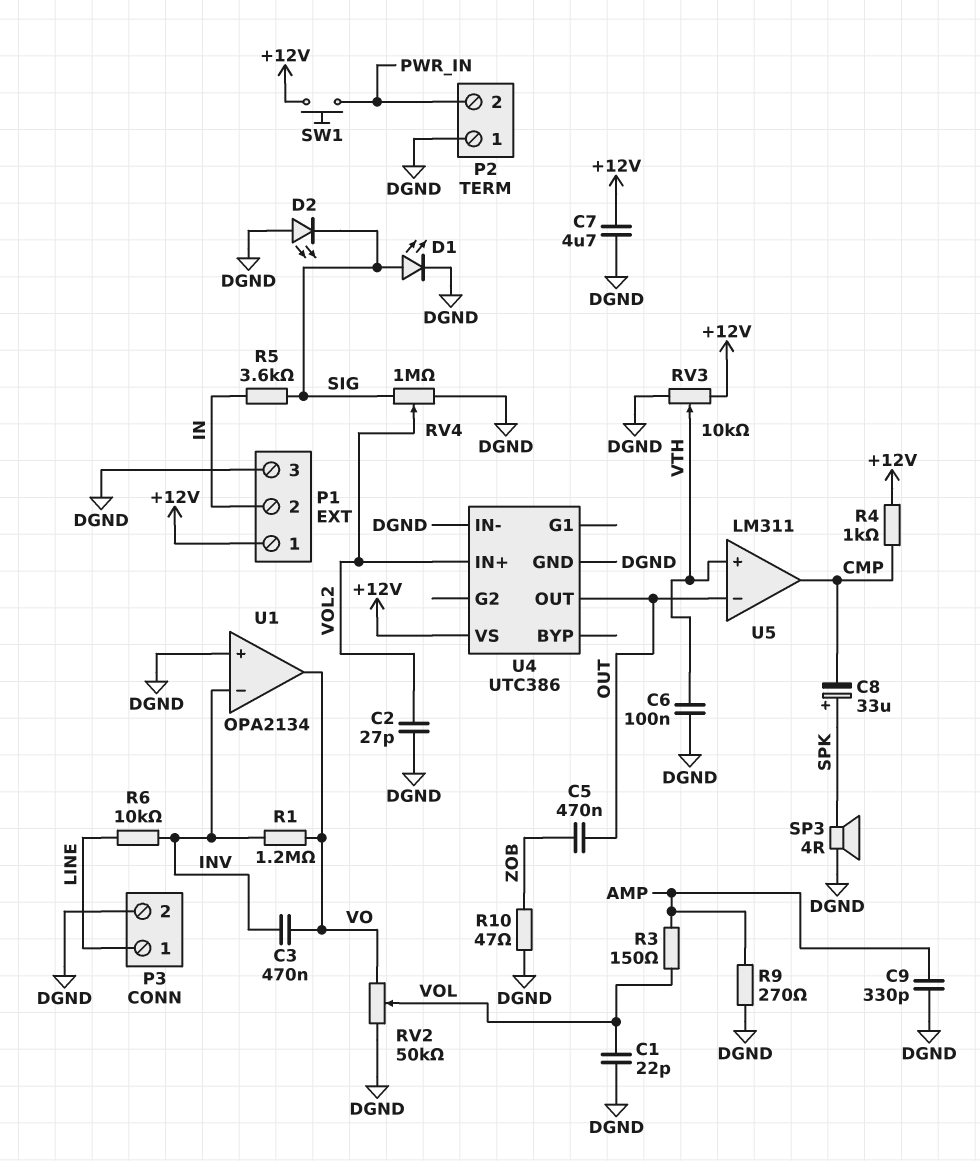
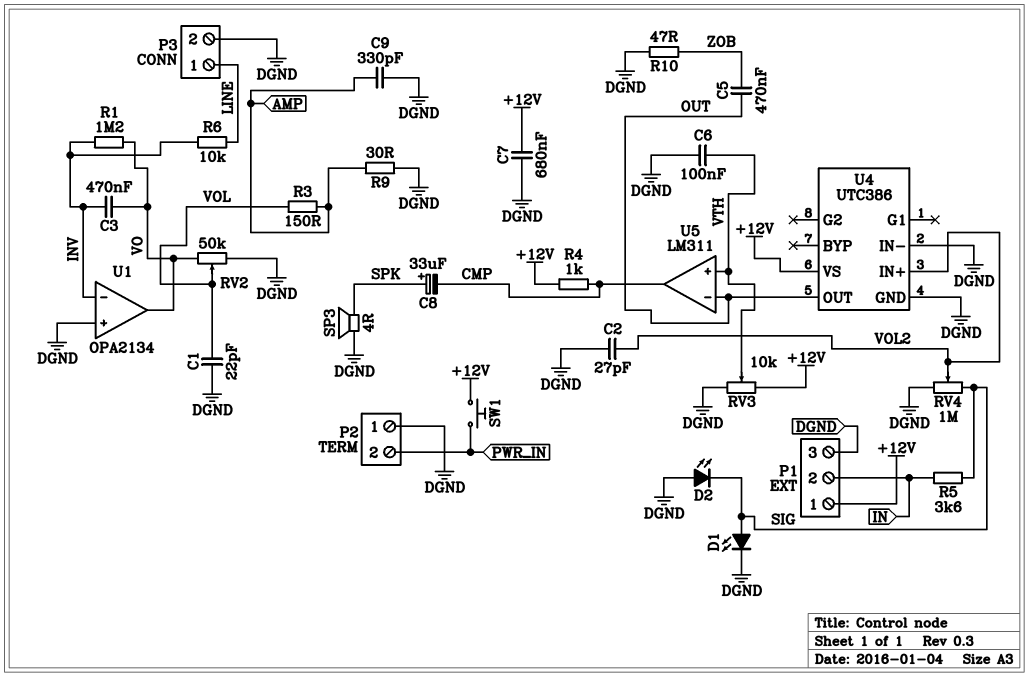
C7: 4.7uF (+12V, DGND) -> 680nF (+12V, DGND)
R9: 270 (AMP, DGND) -> 30 (AMP, DGND)

